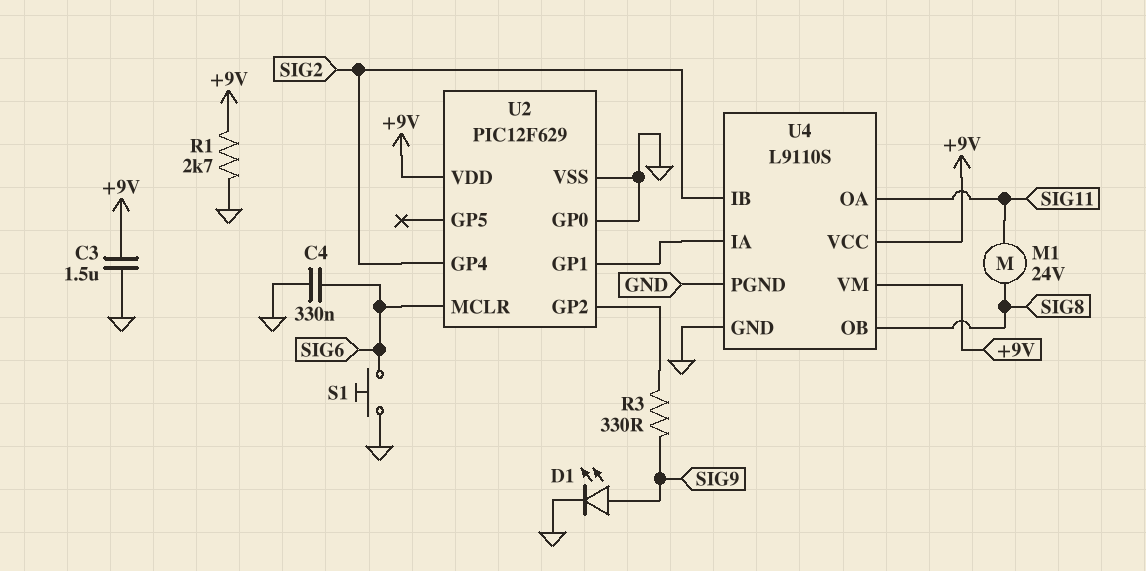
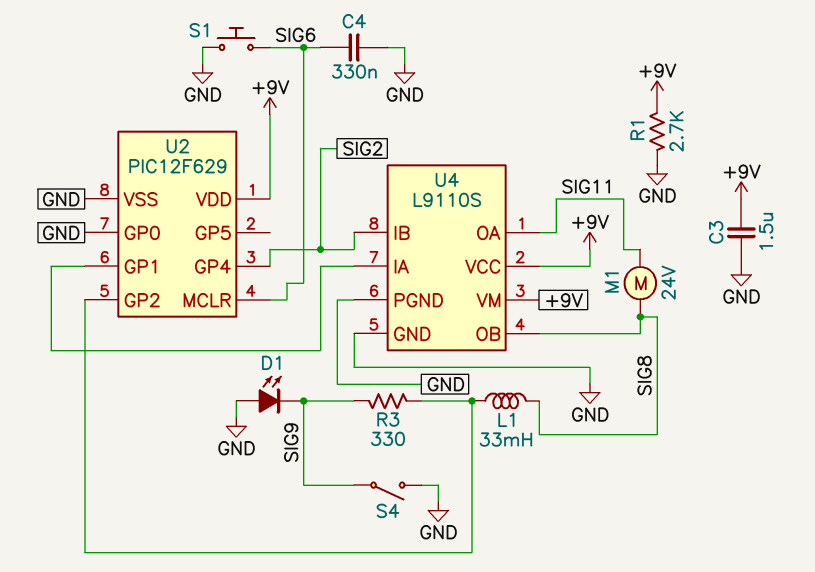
D1: LED (A SIG9, K GND) -> LED (A GND, K SIG9)
L1: none -> 33mH (SIG8, U2/GP2)
S4: none -> switch (GND, SIG9)

